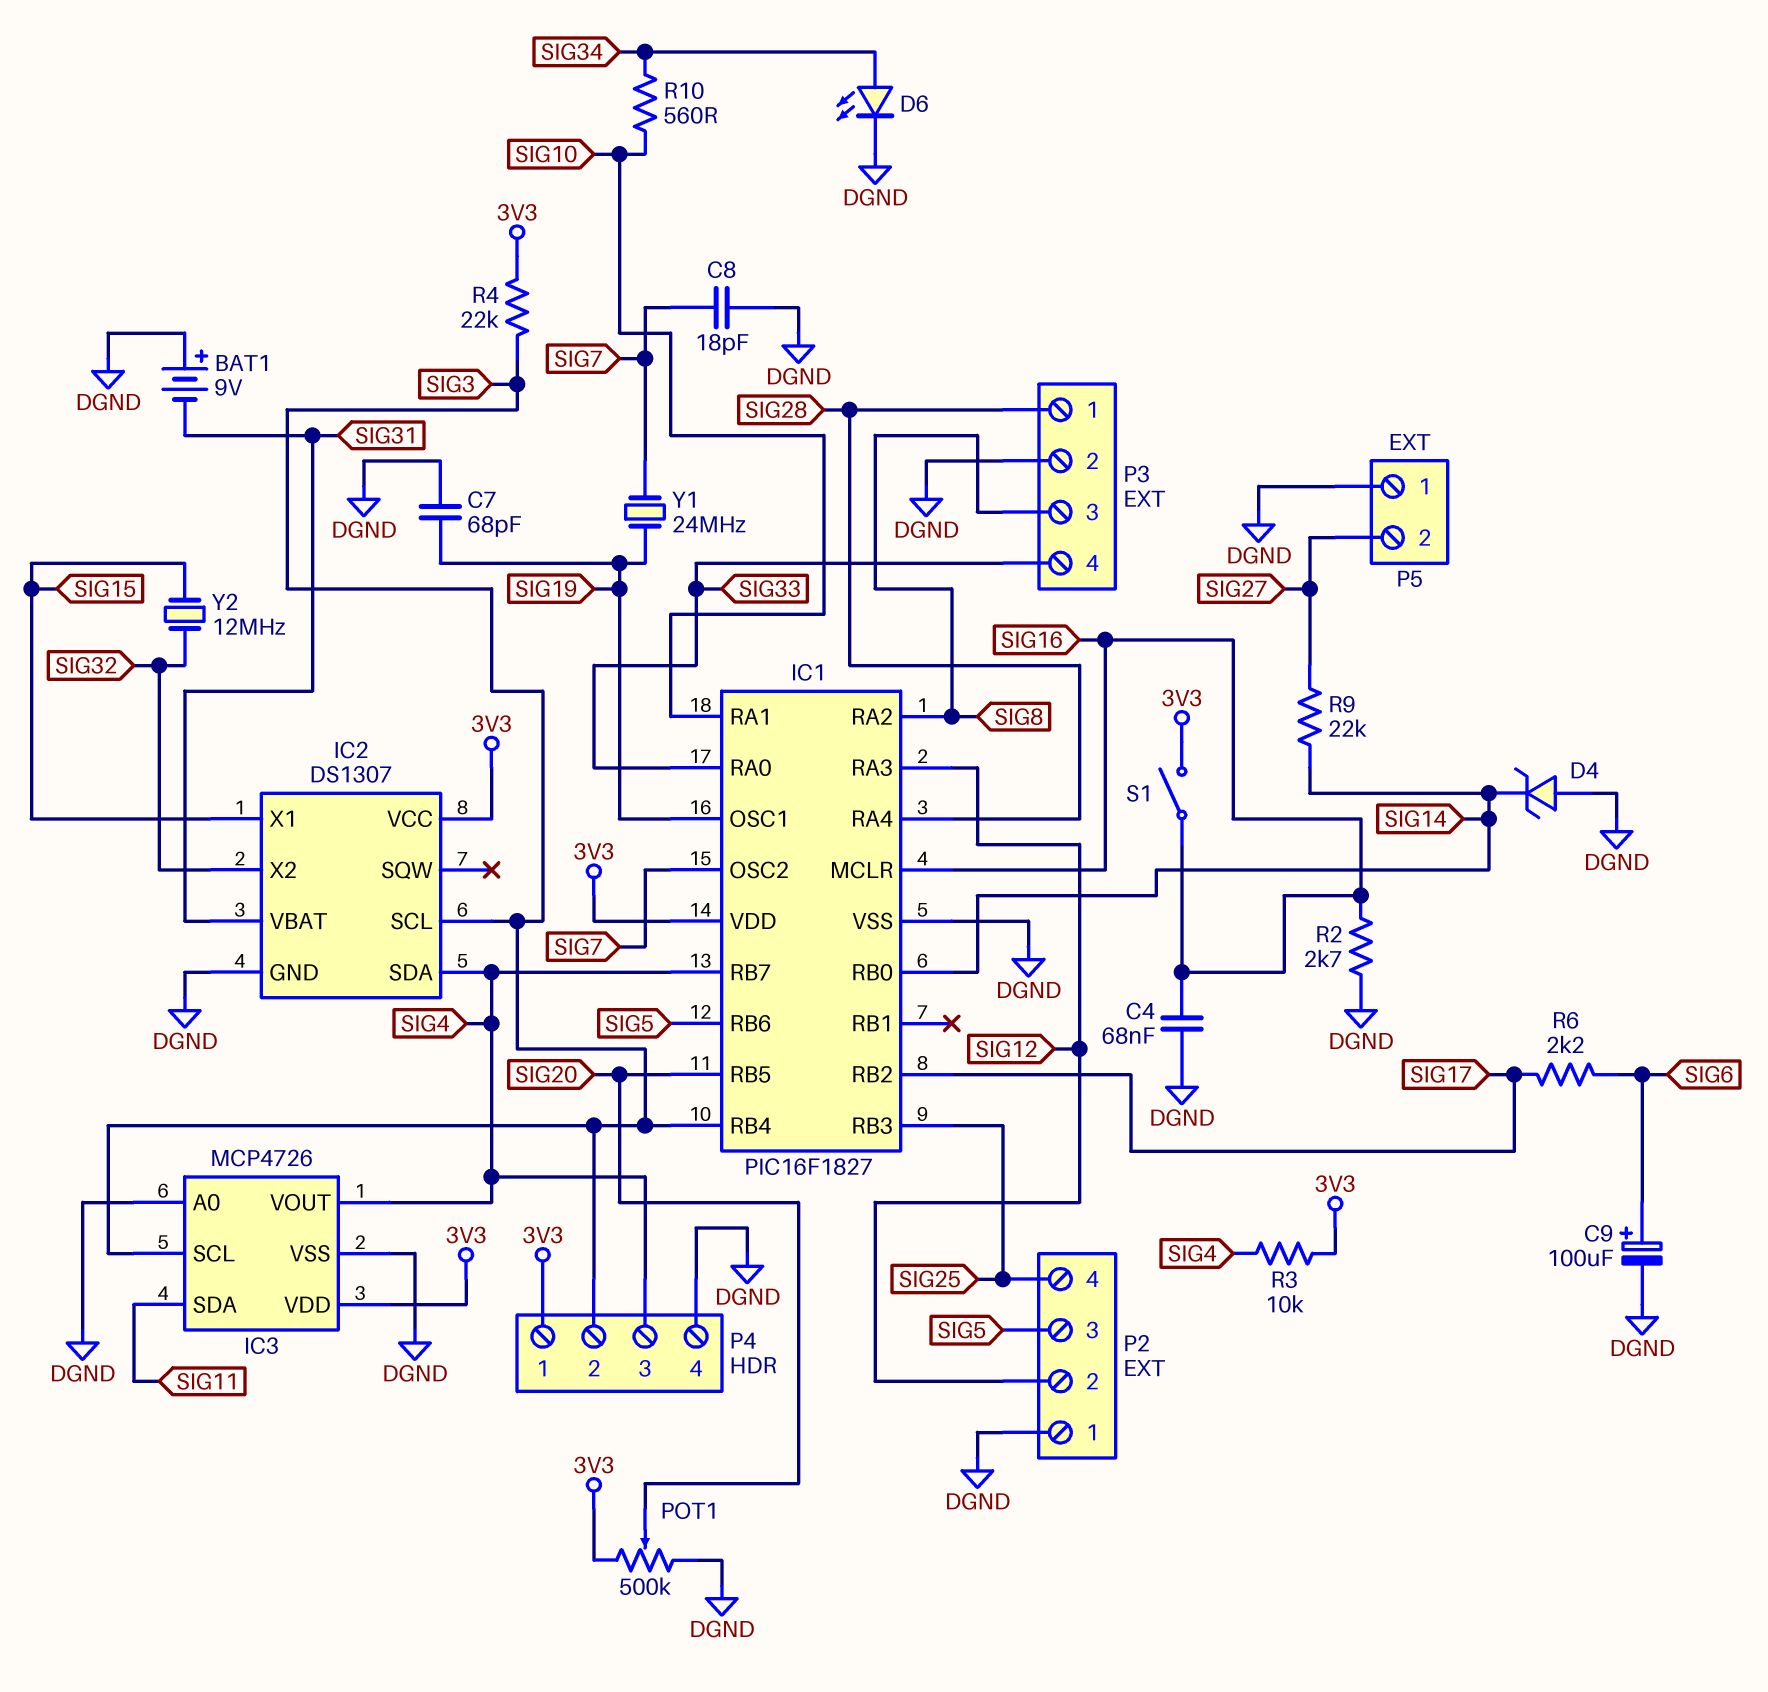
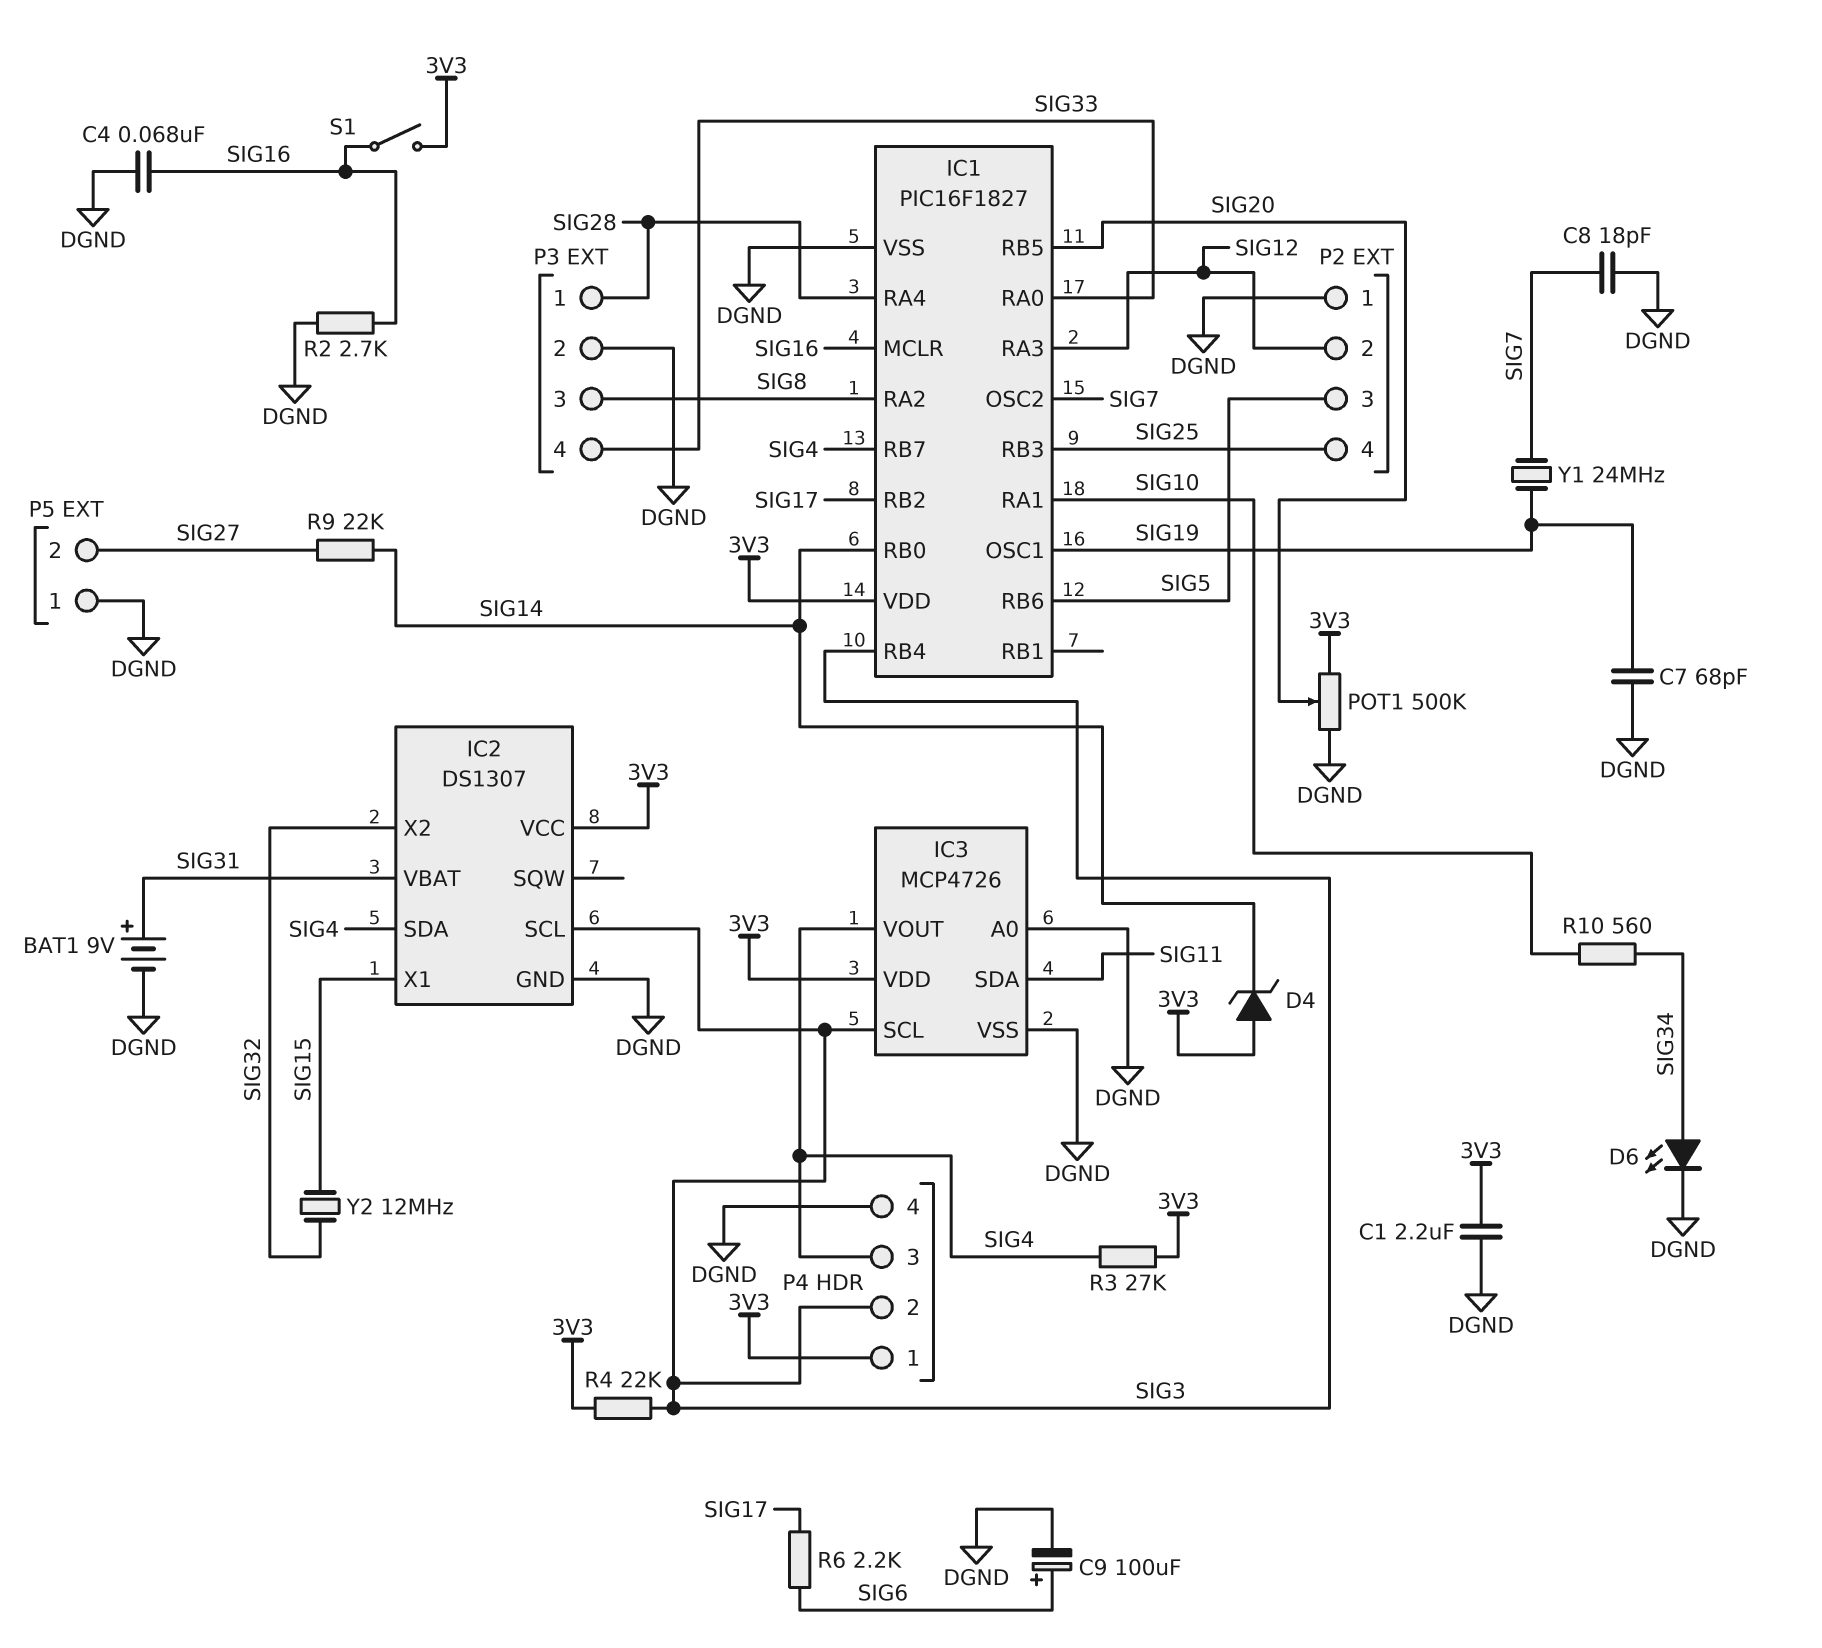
BAT1: 9V (plus DGND, minus SIG31) -> 9V (plus SIG31, minus DGND)
C1: none -> 2.2uF (3V3, DGND)
D4: zener (A DGND, K SIG14) -> zener (A 3V3, K SIG14)
R3: 10k (3V3, SIG4) -> 27k (3V3, SIG4)

